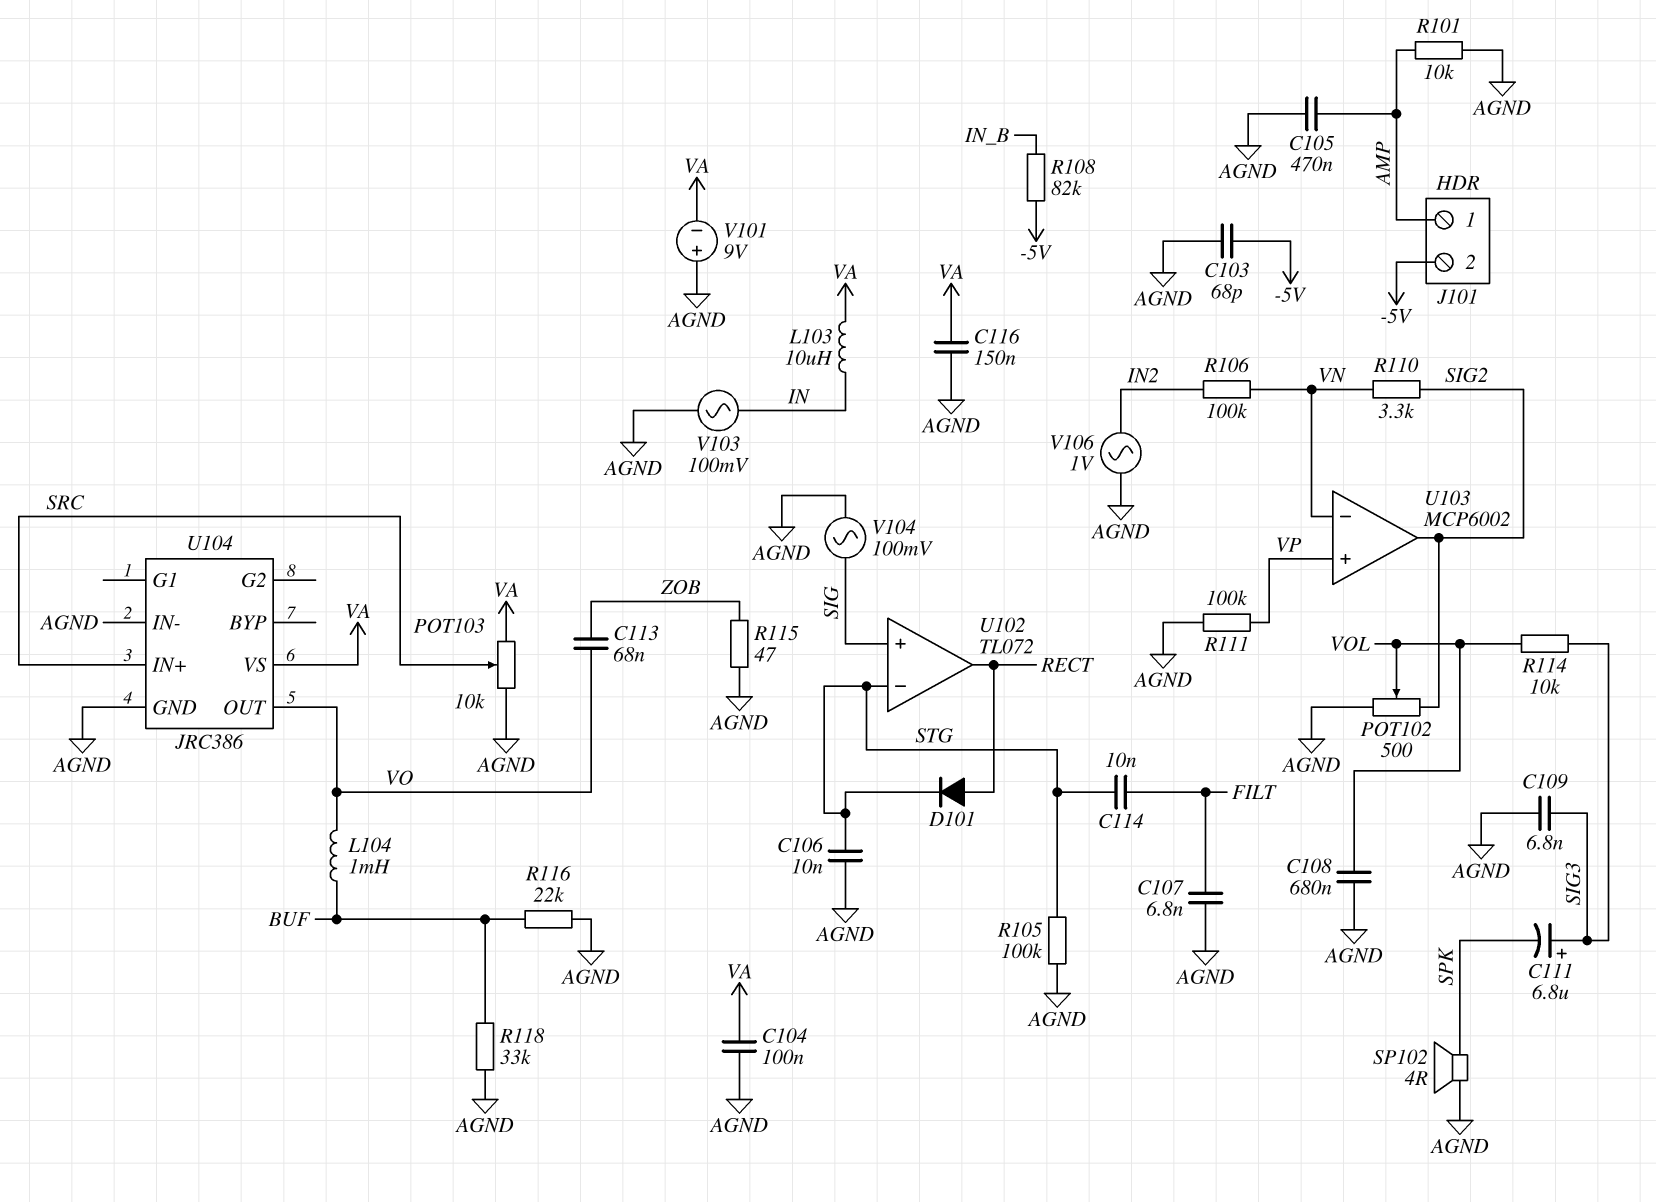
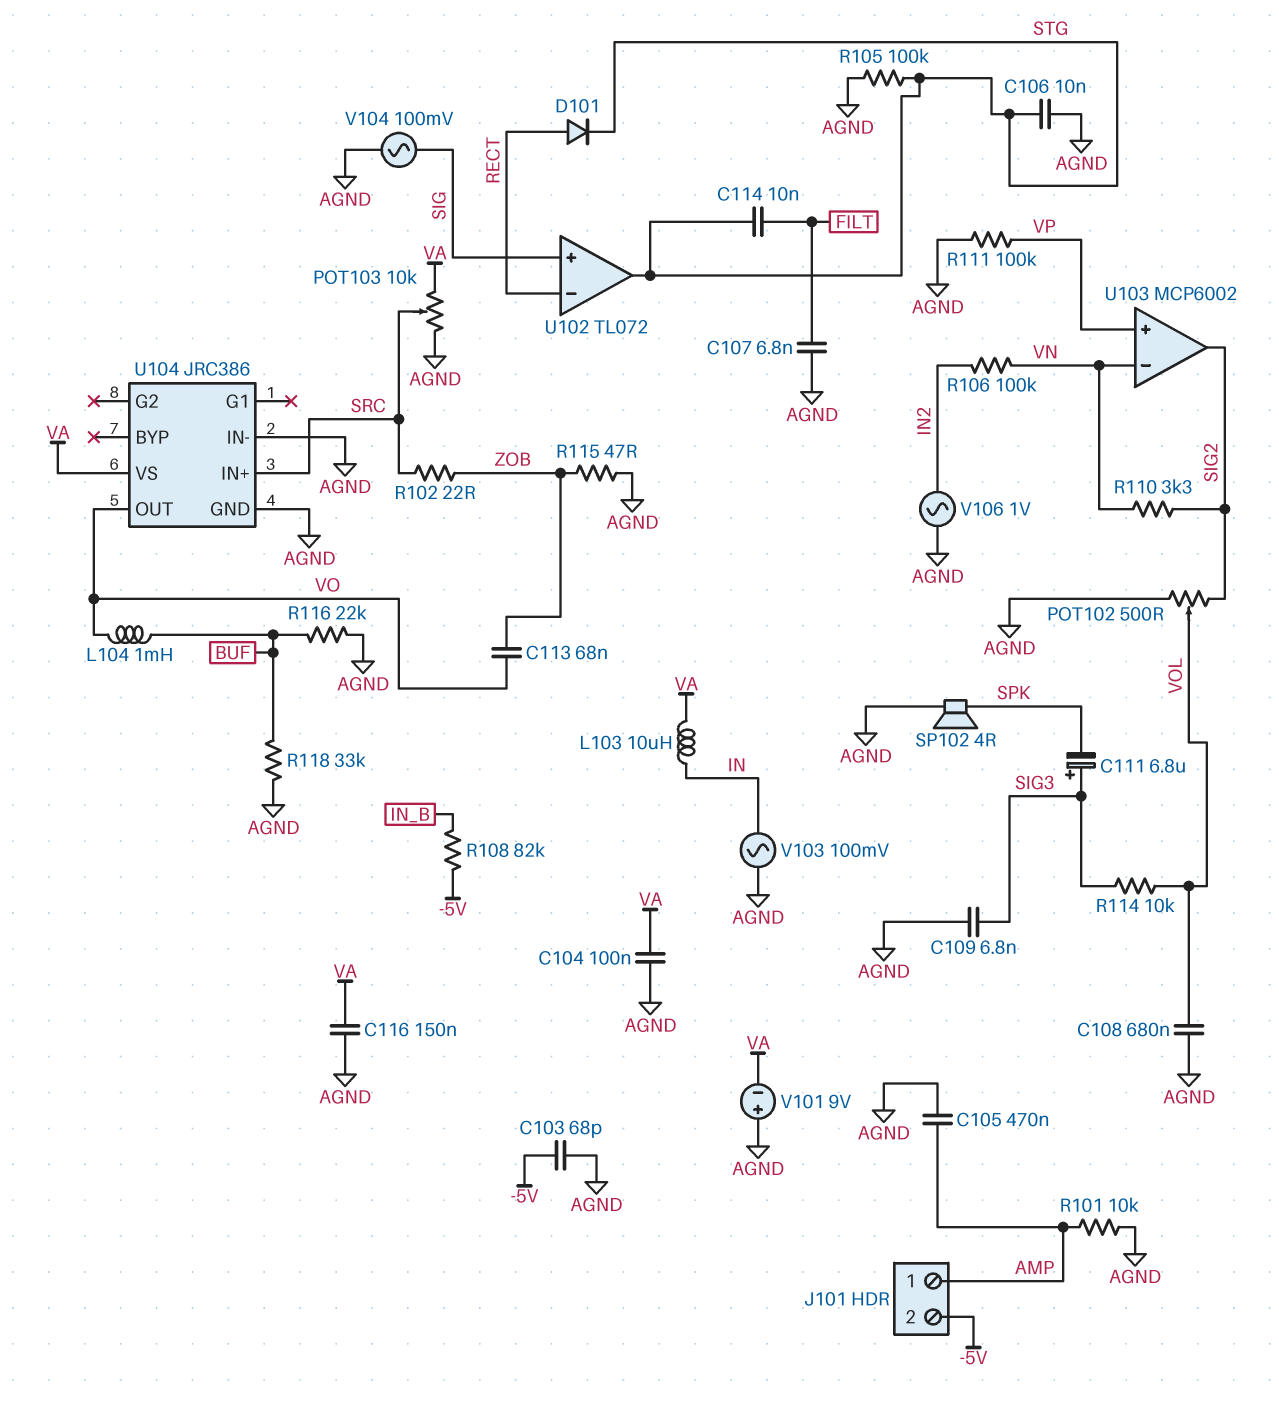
R102: none -> 22 (SRC, ZOB)
U102 pin in-: STG -> RECT
U102 pin out: RECT -> STG

